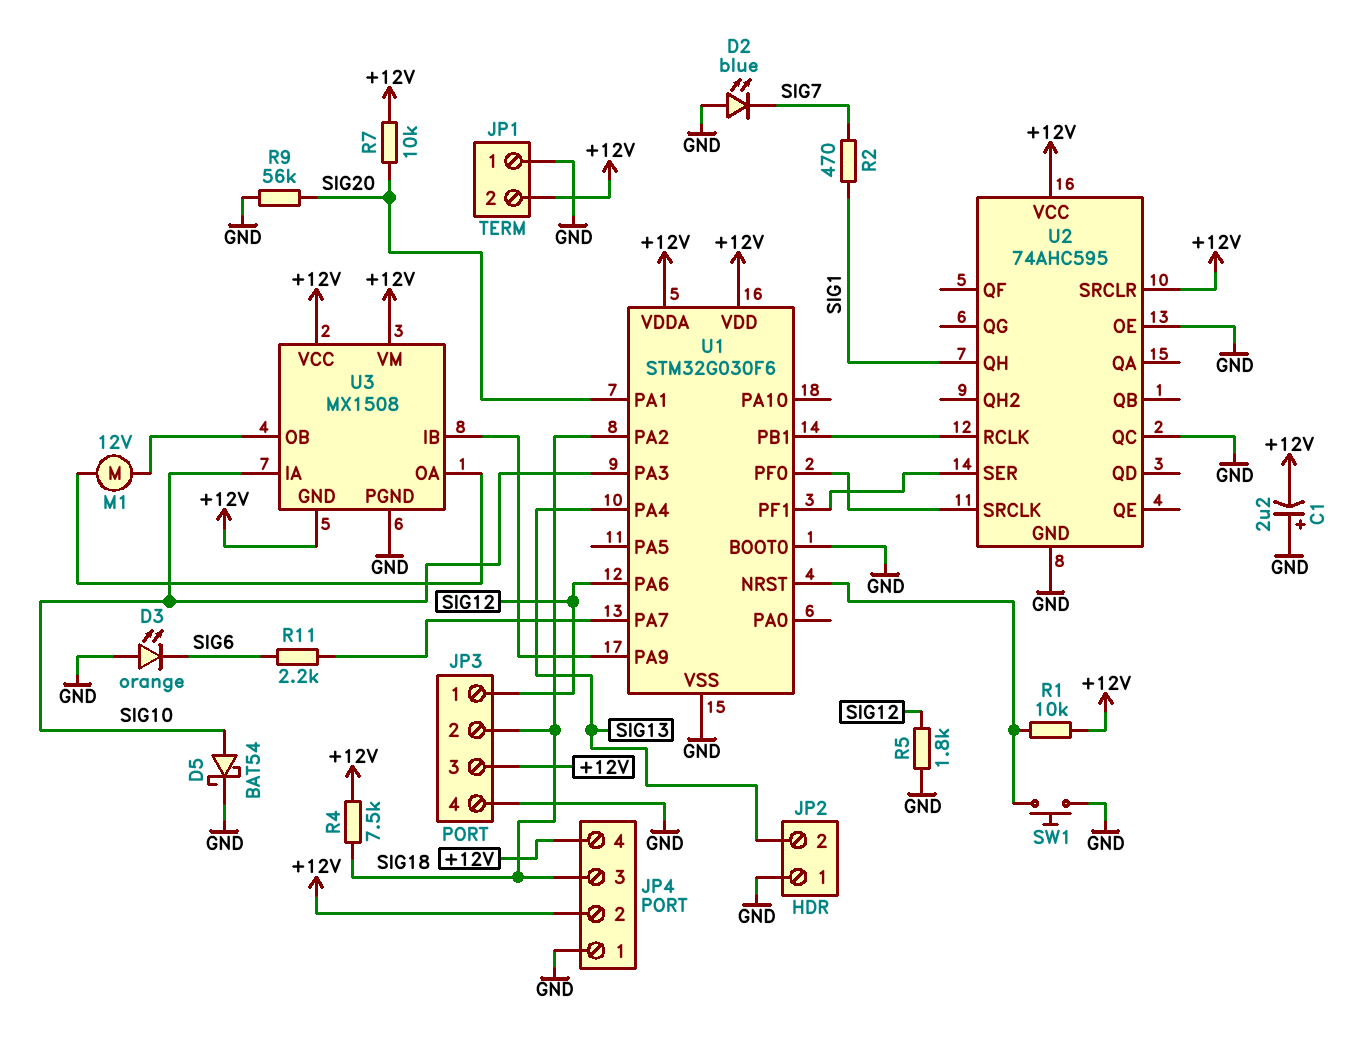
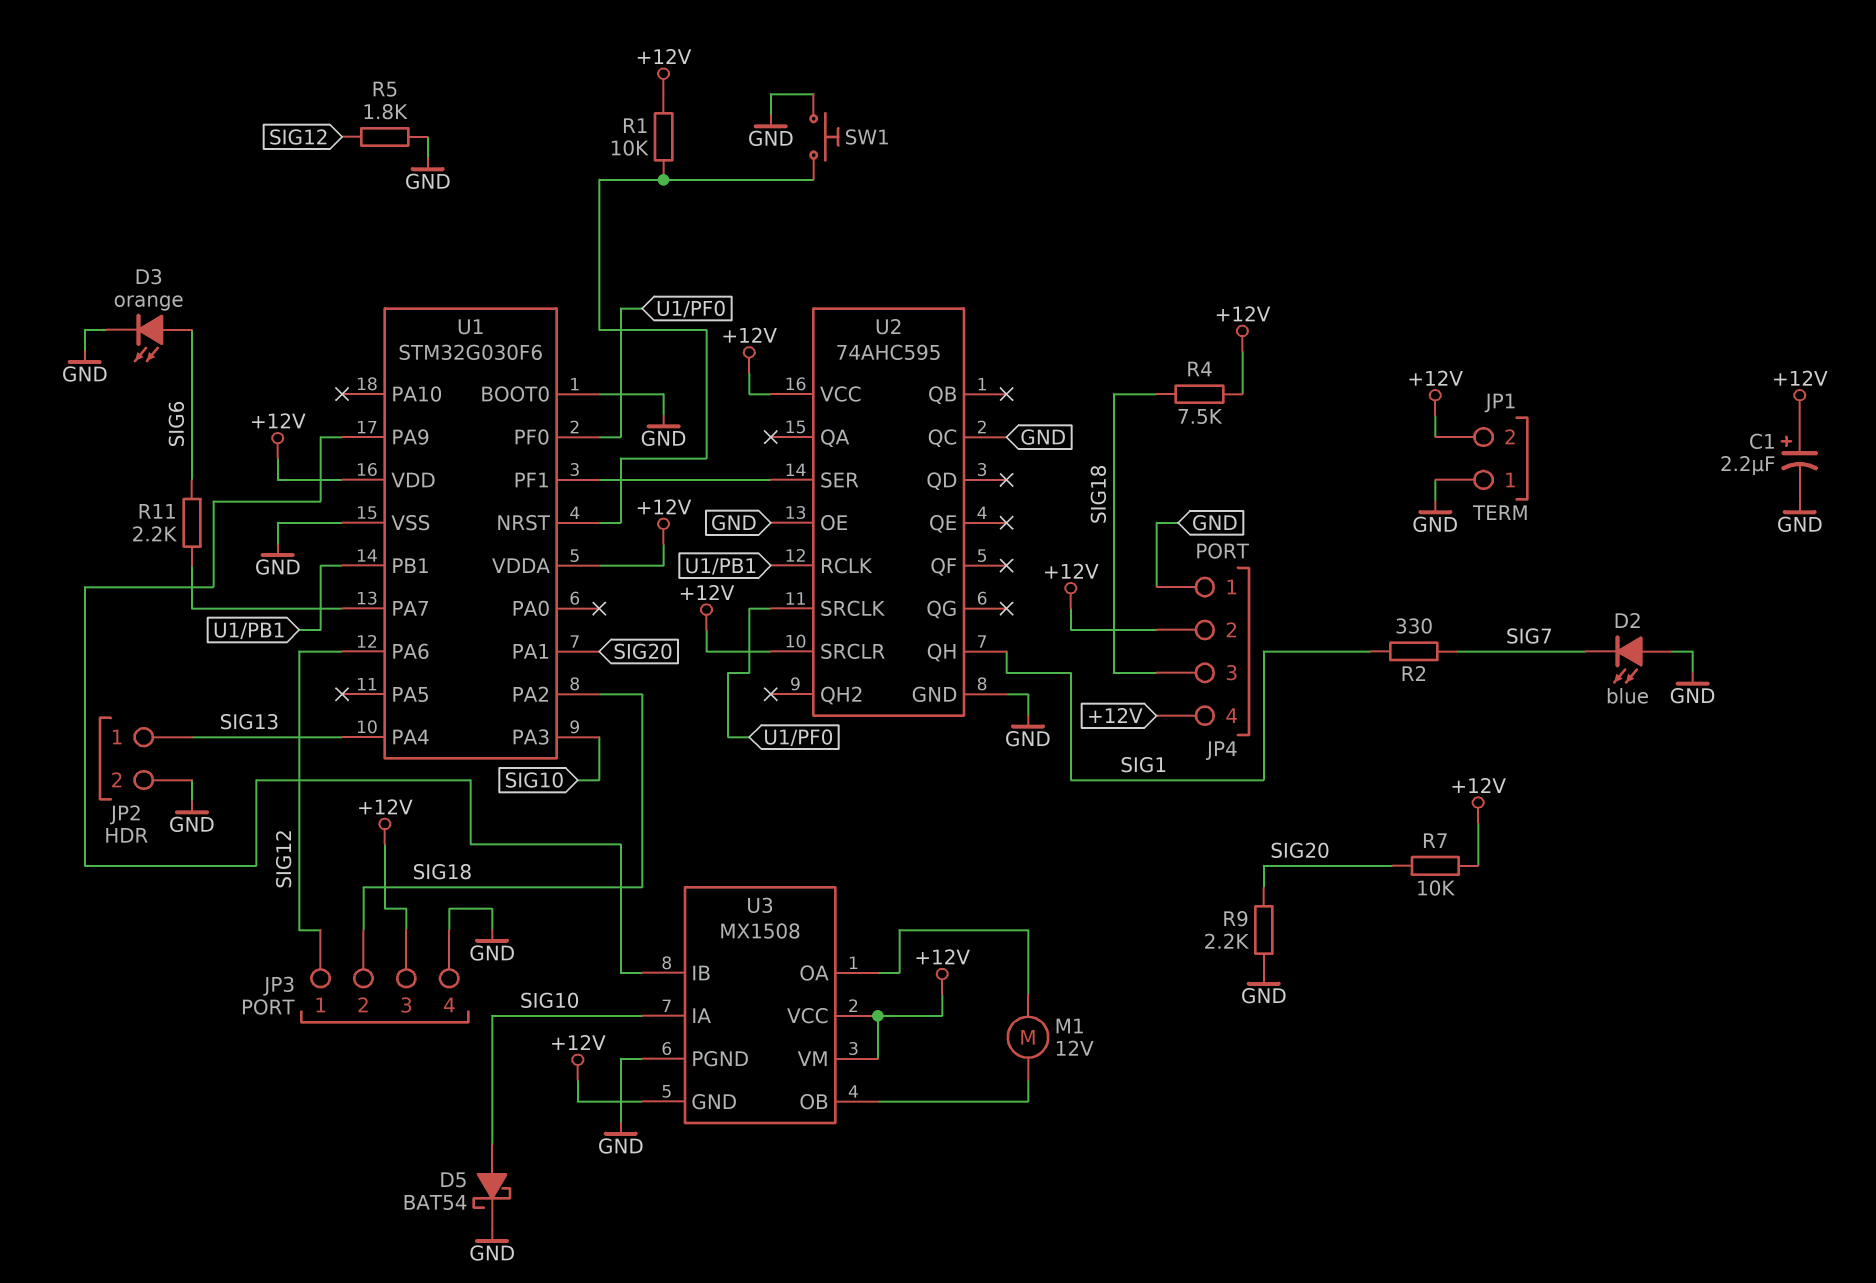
C1: 2.2uF (plus GND, minus +12V) -> 2.2uF (plus +12V, minus GND)
D3: LED orange (A GND, K SIG6) -> LED orange (A SIG6, K GND)
JP2 pin 1: GND -> SIG13
JP2 pin 2: SIG13 -> GND
R2: 470 (SIG1, SIG7) -> 330 (SIG1, SIG7)
R9: 56k (GND, SIG20) -> 2.2k (GND, SIG20)

